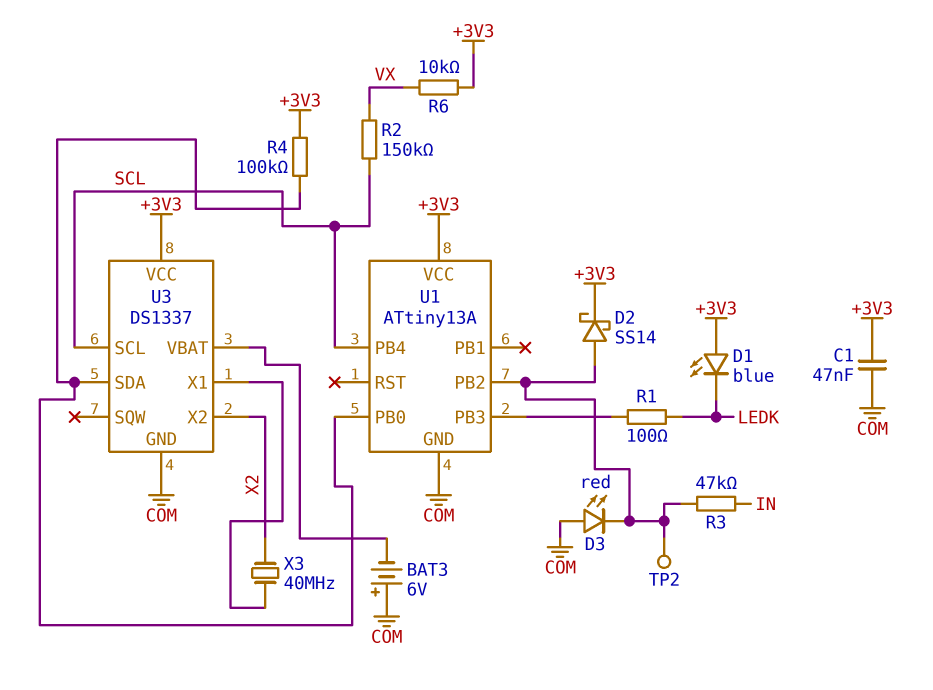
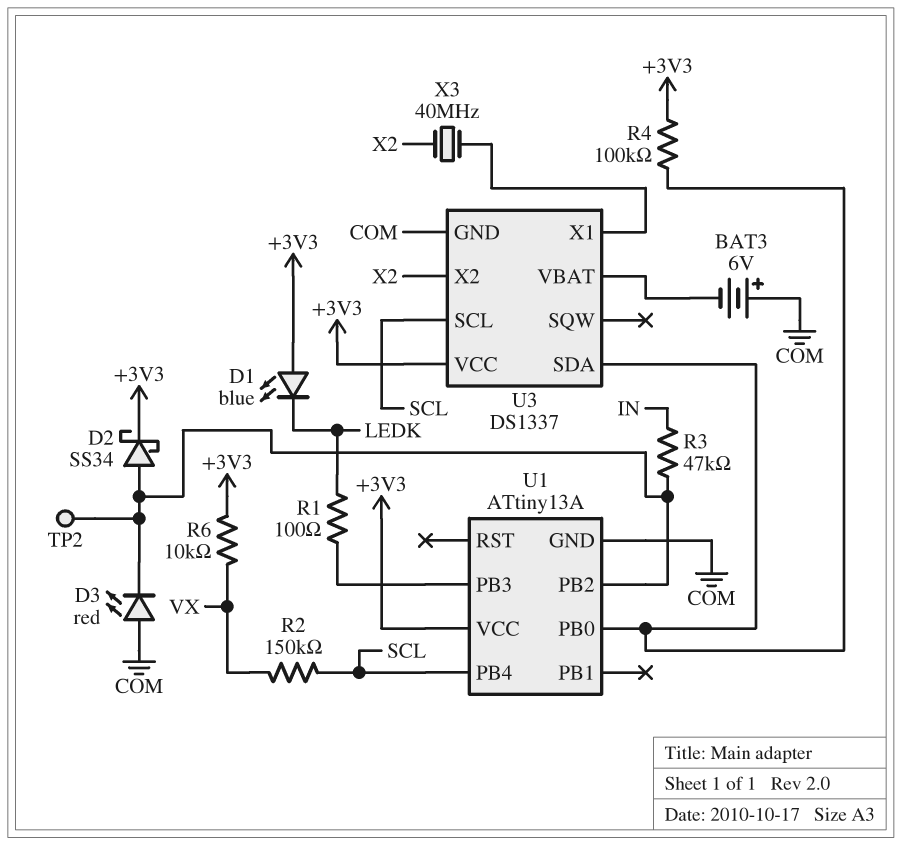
C1: 47nF (+3V3, COM) -> none
D2: schottky SS14 (A U1/PB2, K +3V3) -> schottky SS34 (A U1/PB2, K +3V3)

